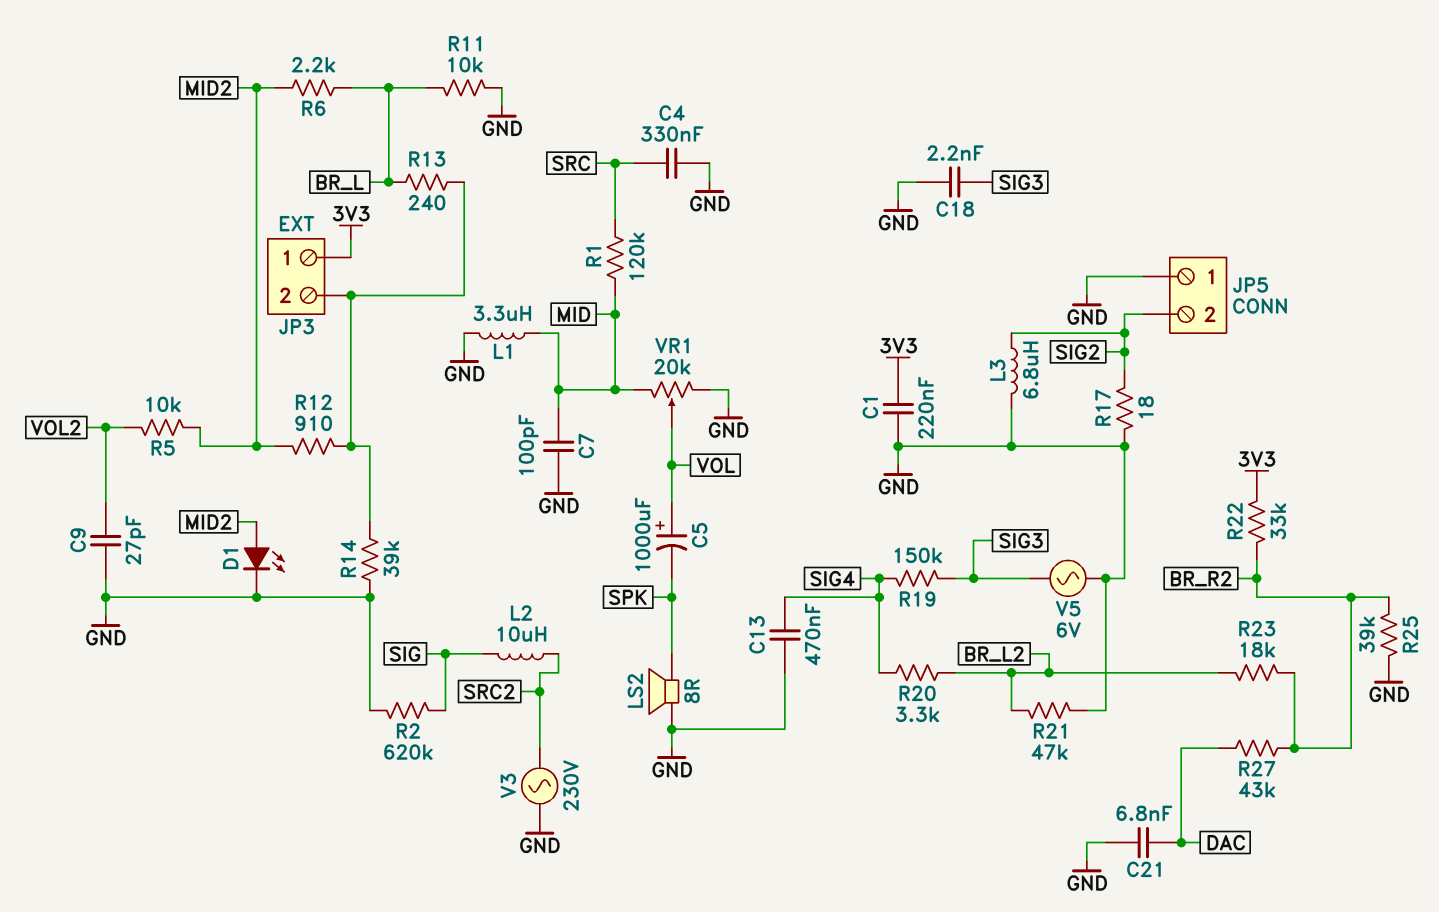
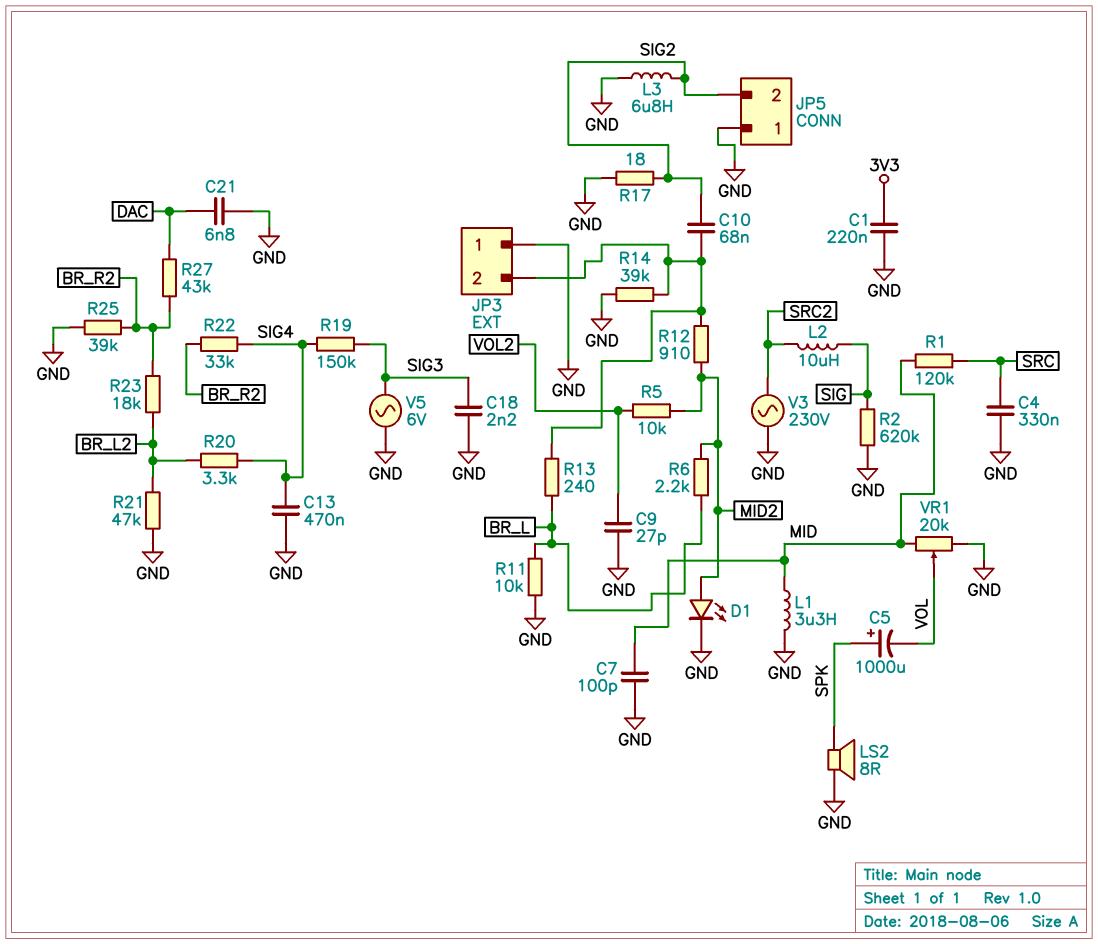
C5: 1000uF (plus VOL, minus SPK) -> 1000uF (plus SPK, minus VOL)
C10: none -> 68nF (JP3/2, SIG2)
JP3 pin 1: 3V3 -> GND
R22: 33k (3V3, BR_R2) -> 33k (BR_R2, SIG4)

